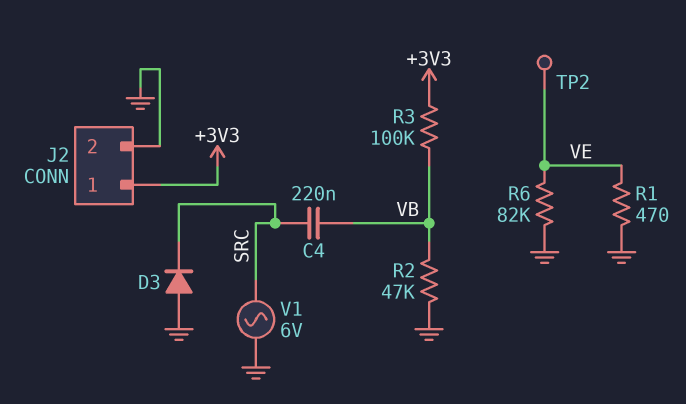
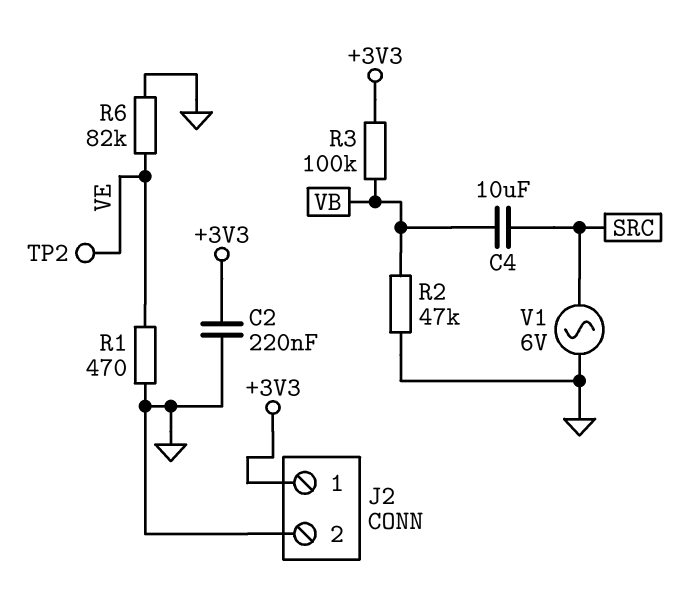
C2: none -> 220nF (+3V3, GND)
C4: 220nF (SRC, VB) -> 10uF (SRC, VB)
D3: diode (A GND, K SRC) -> none

